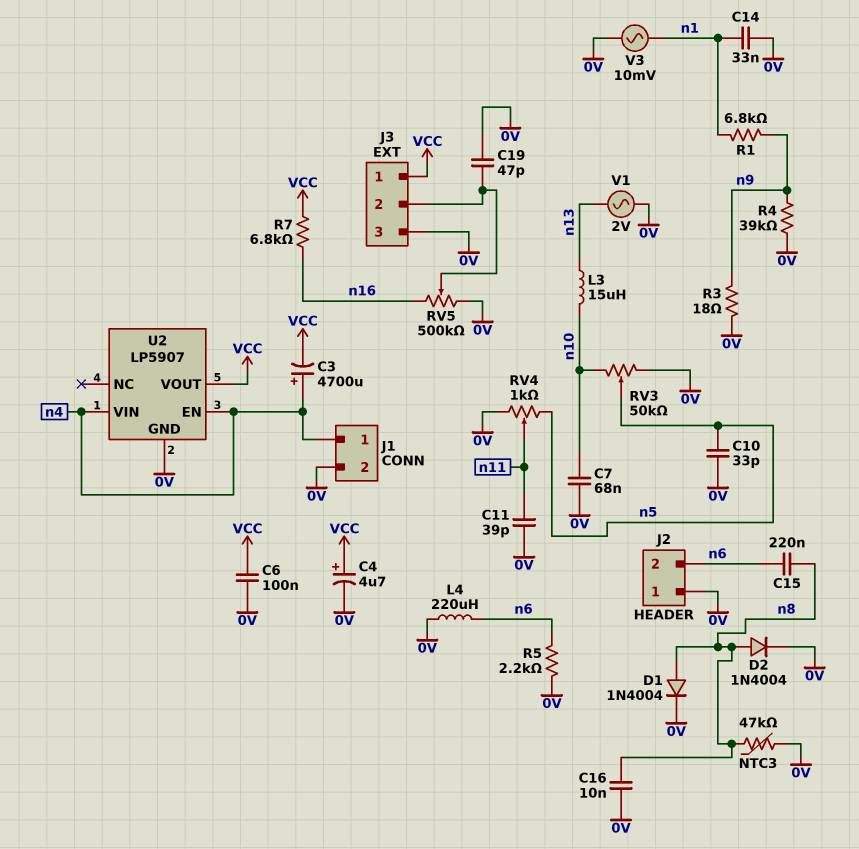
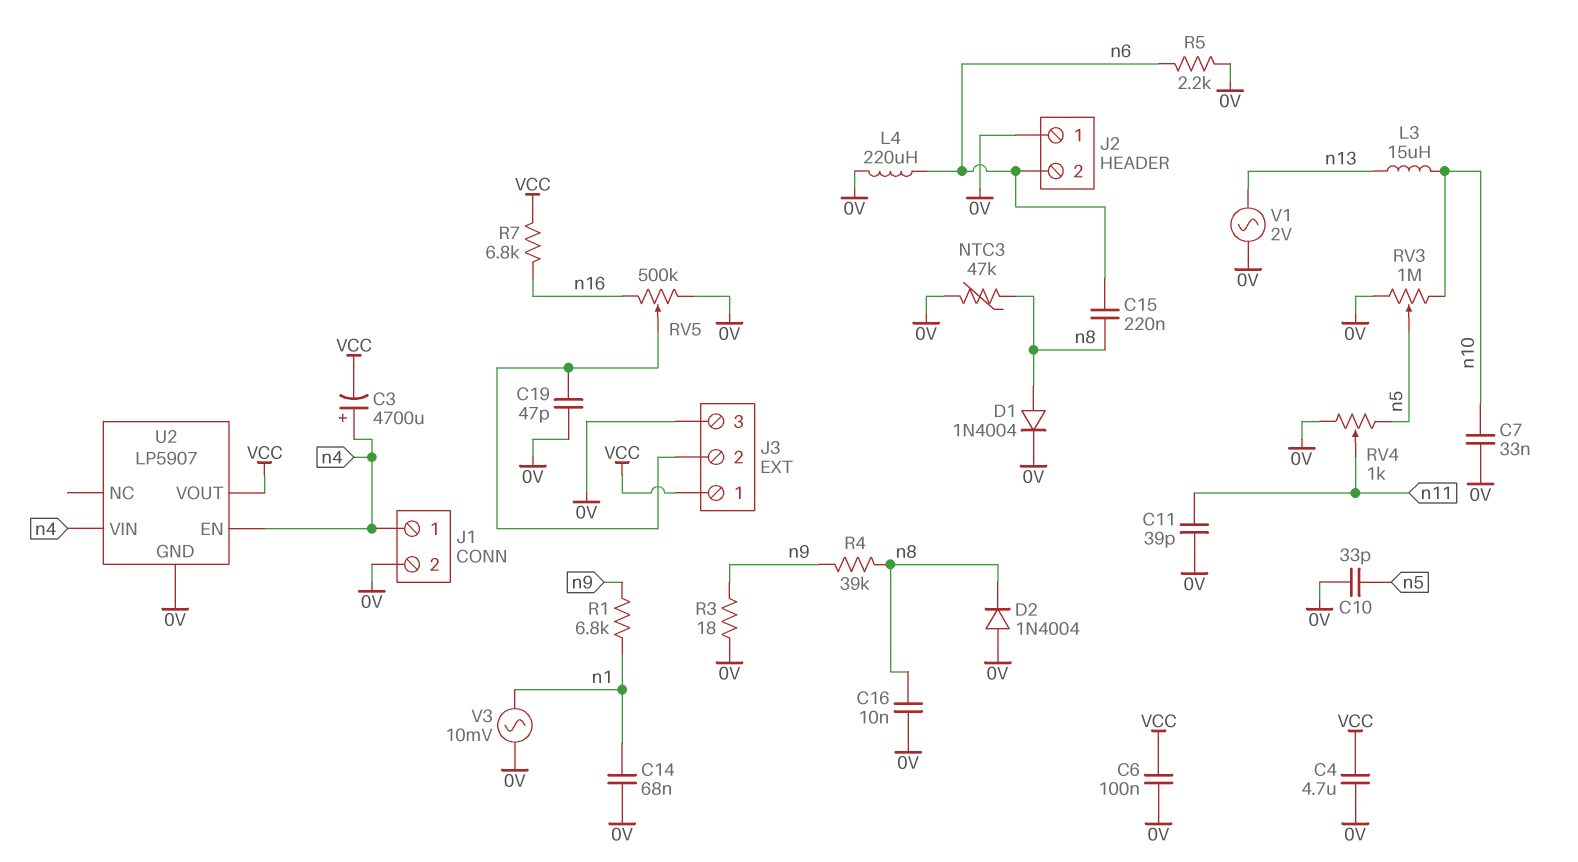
C4: 4.7uF (plus VCC, minus 0V) -> 4.7uF (0V, VCC)
C7: 68nF (0V, n10) -> 33nF (0V, n10)
C14: 33nF (0V, n1) -> 68nF (0V, n1)
D2: diode 1N4004 (A n8, K 0V) -> diode 1N4004 (A 0V, K n8)
R4: 39k (0V, n9) -> 39k (n8, n9)
RV3: 50k (0V, n10, wiper n5) -> 1M (0V, n10, wiper n5)

